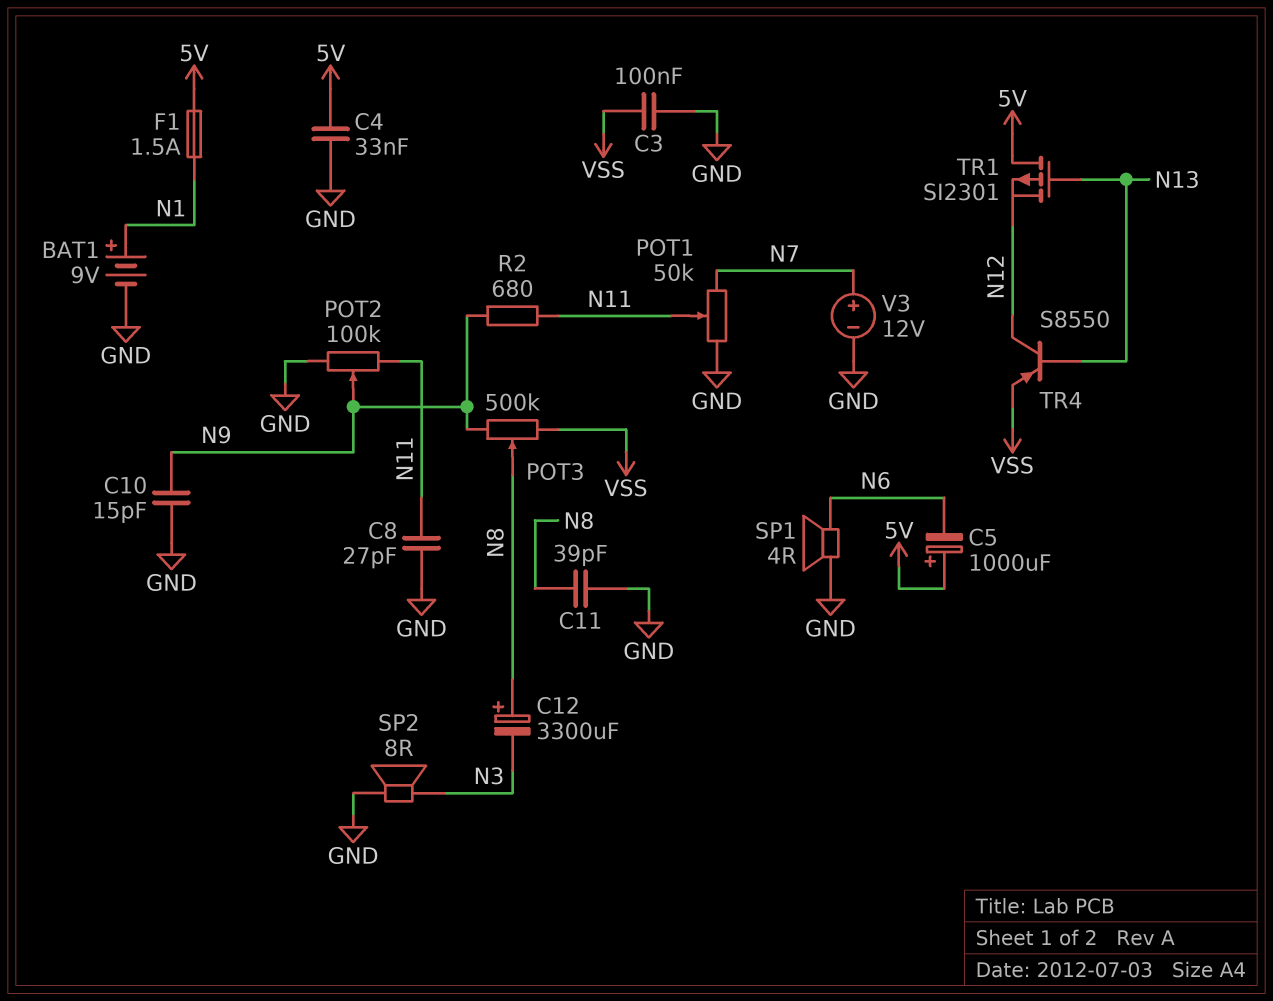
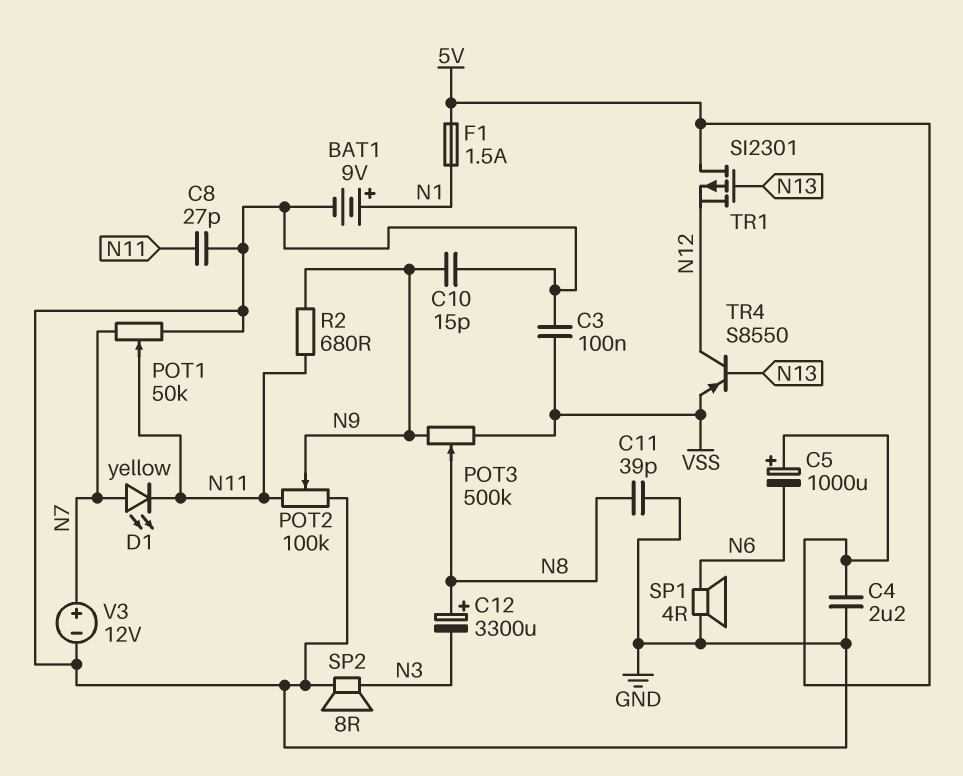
C4: 33nF (5V, GND) -> 2.2uF (5V, GND)
D1: none -> LED yellow (A N7, K N11)

